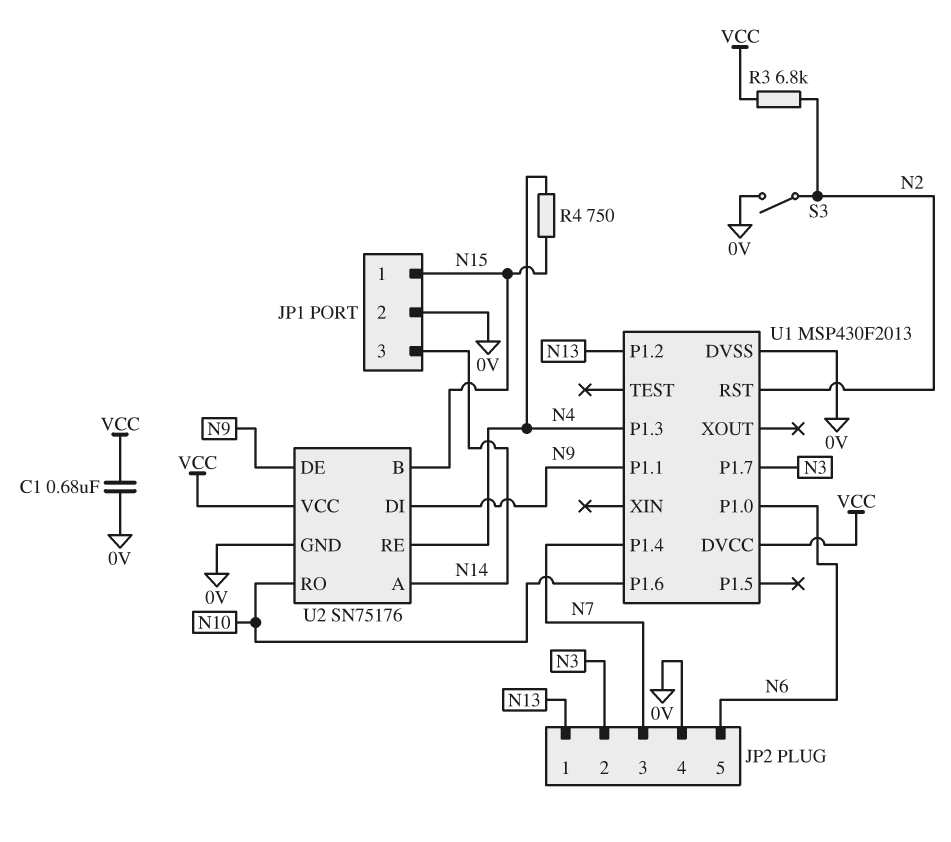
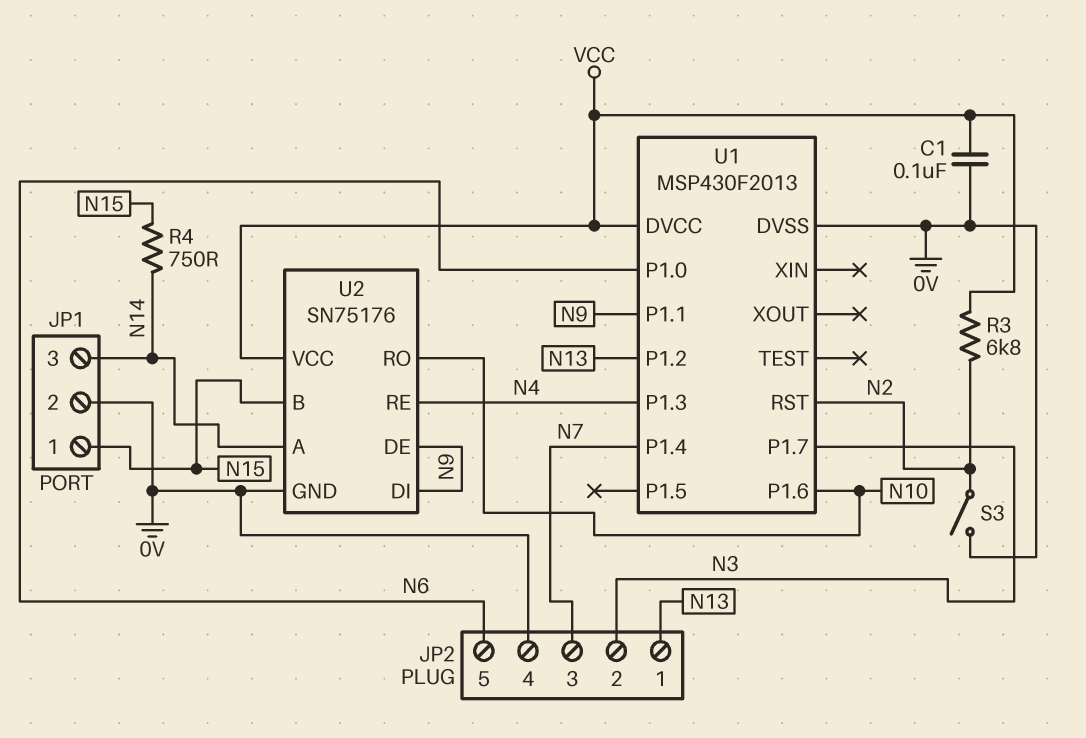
C1: 680nF (0V, VCC) -> 100nF (0V, VCC)
R4: 750 (N4, N15) -> 750 (N14, N15)

